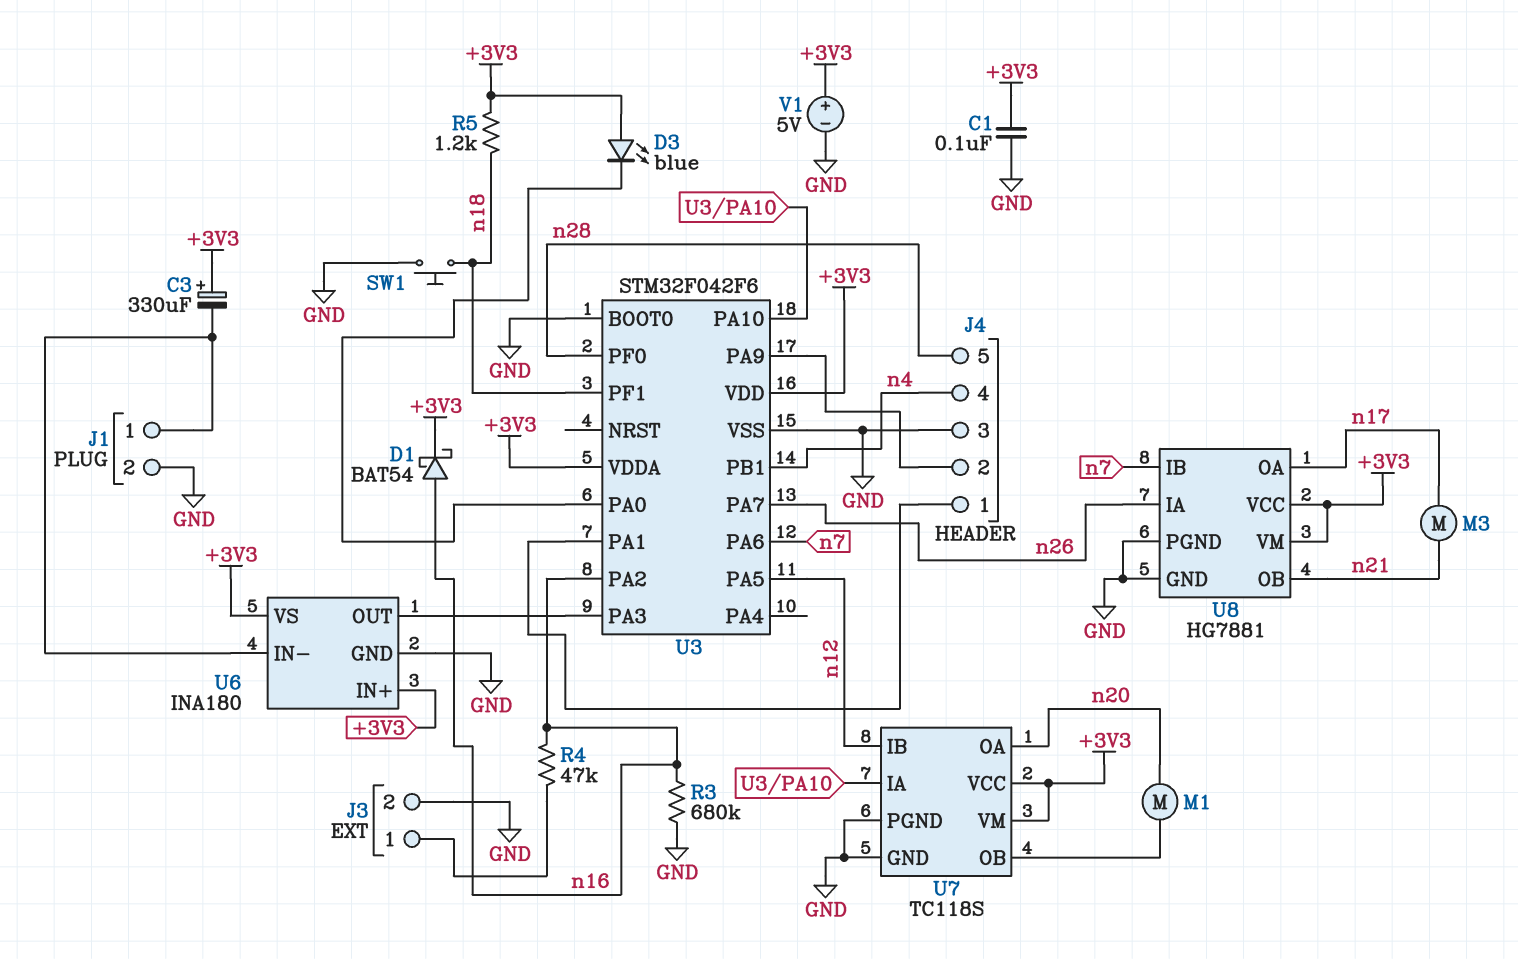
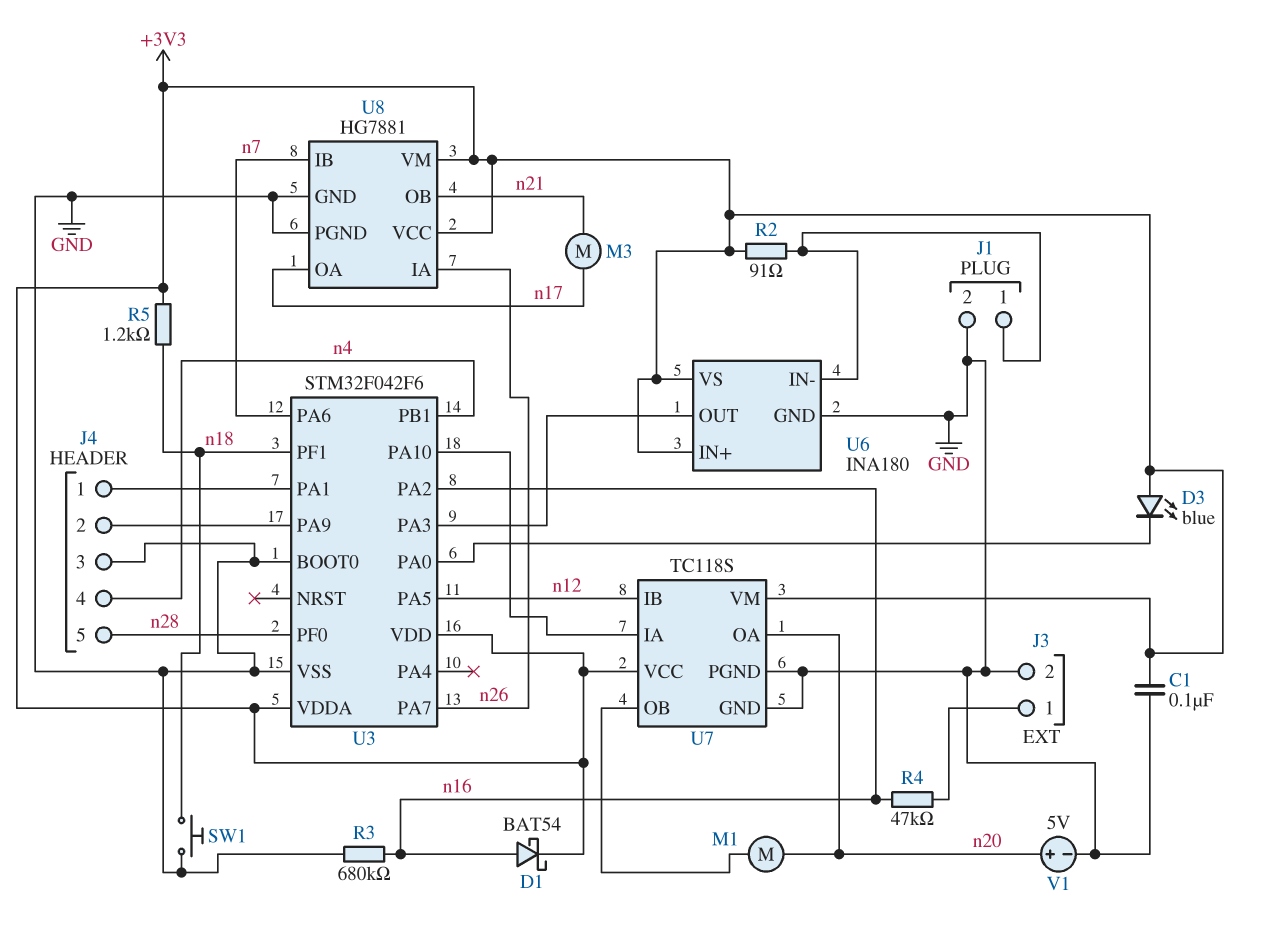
C3: 330uF (plus +3V3, minus J1/1) -> none
R2: none -> 91 (+3V3, J1/1)
V1: 5V (plus +3V3, minus GND) -> 5V (plus n20, minus GND)

